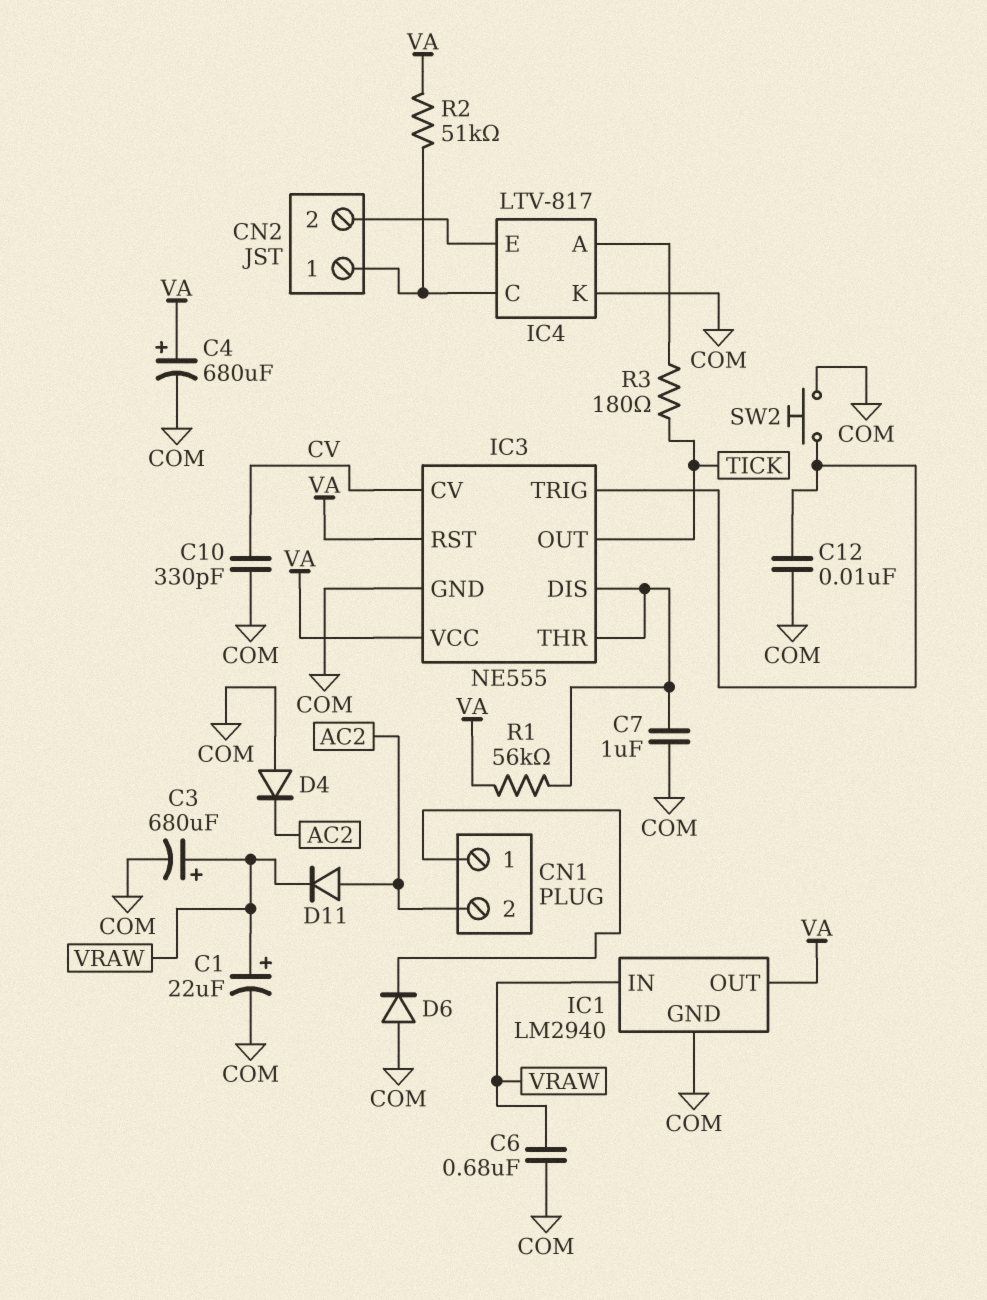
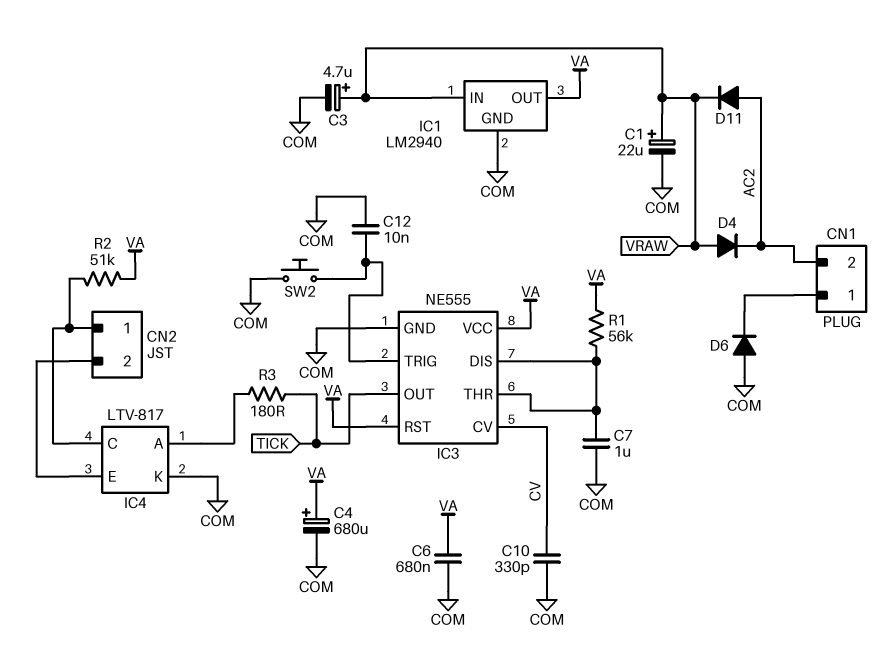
C3: 680uF (plus VRAW, minus COM) -> 4.7uF (plus VRAW, minus COM)
C6: 680nF (COM, VRAW) -> 680nF (COM, VA)
D4: diode (A COM, K AC2) -> diode (A VRAW, K AC2)

